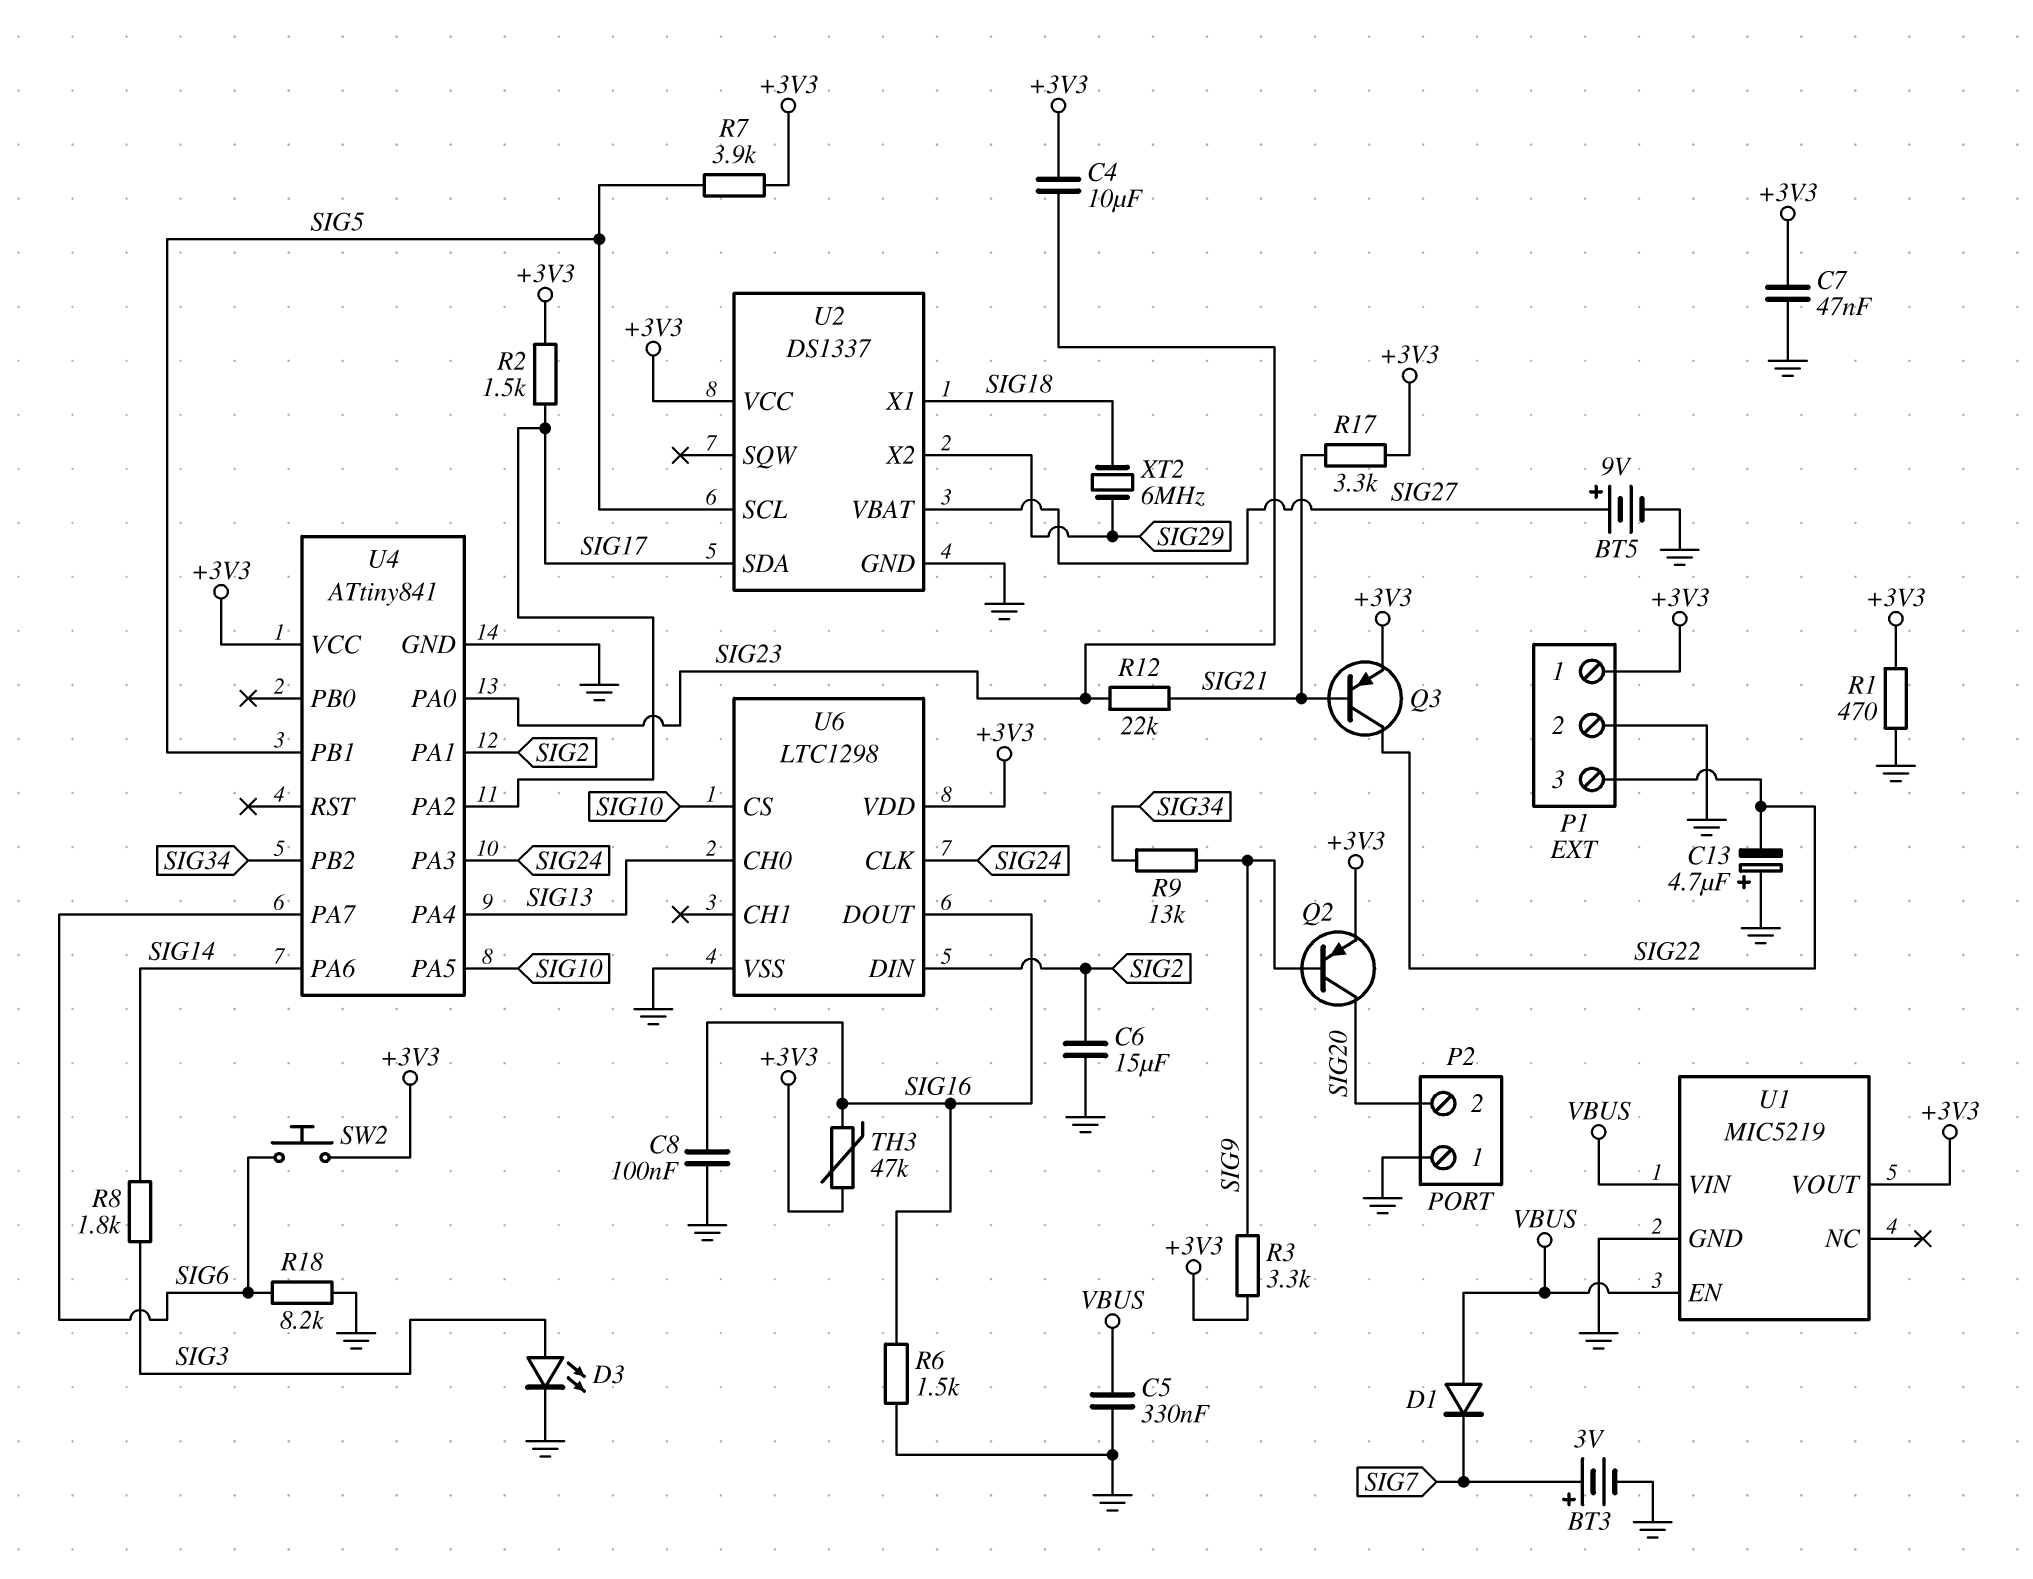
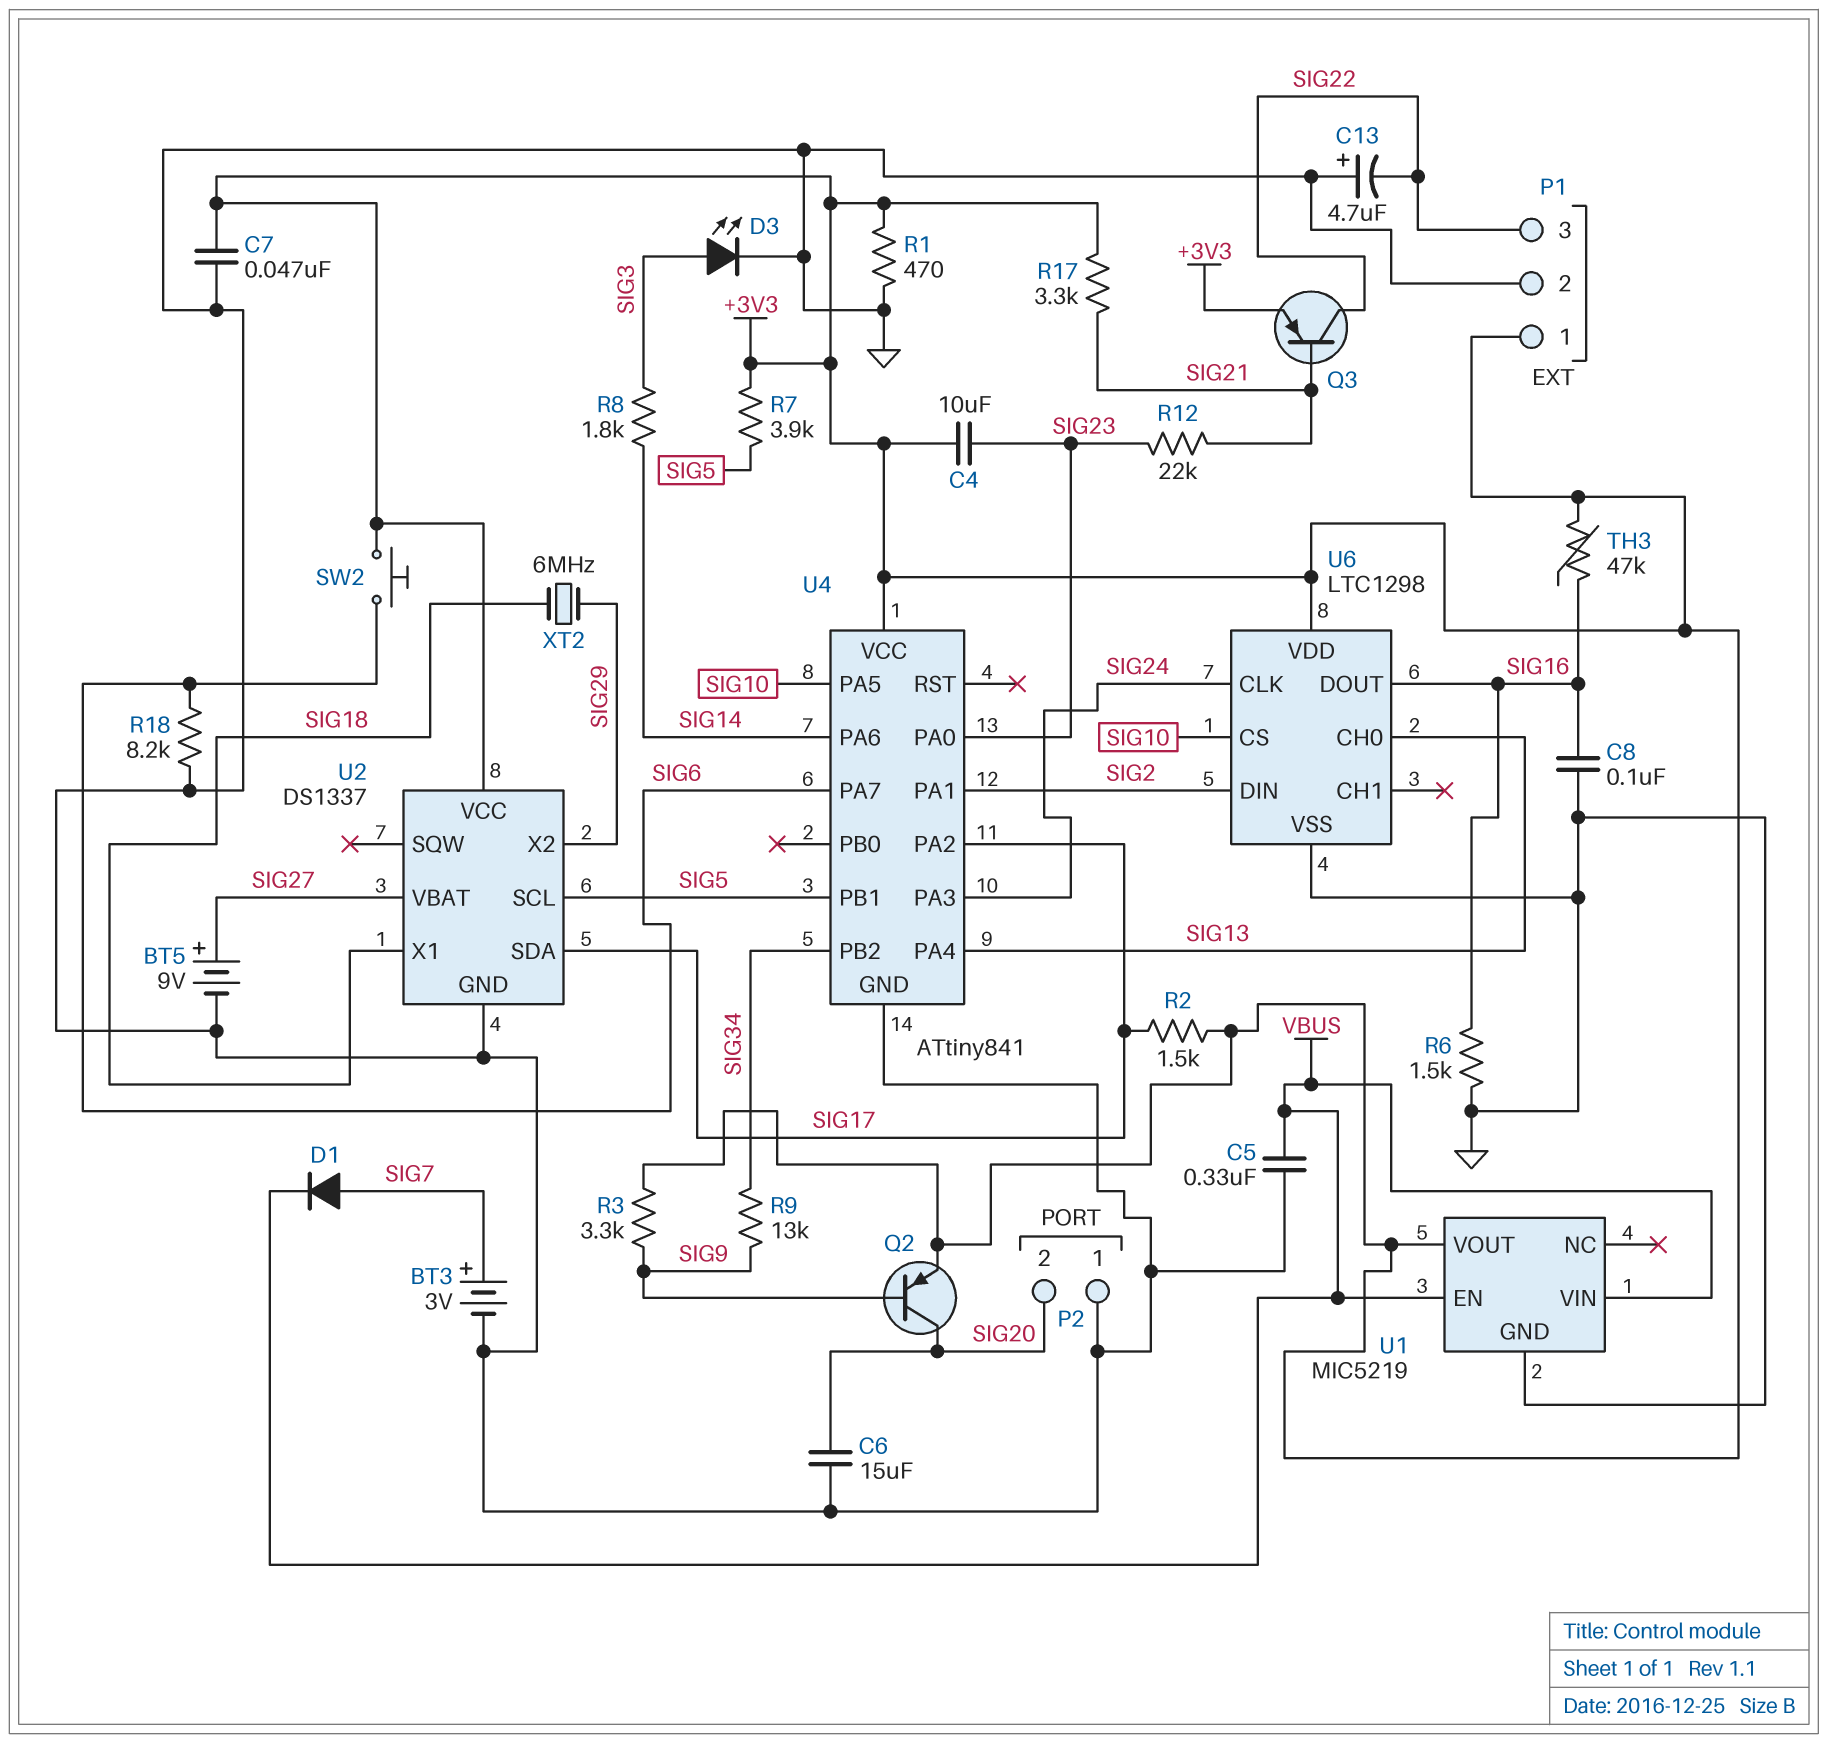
C6: 15uF (GND, SIG2) -> 15uF (GND, SIG20)
D1: diode (A VBUS, K SIG7) -> diode (A SIG7, K VBUS)

